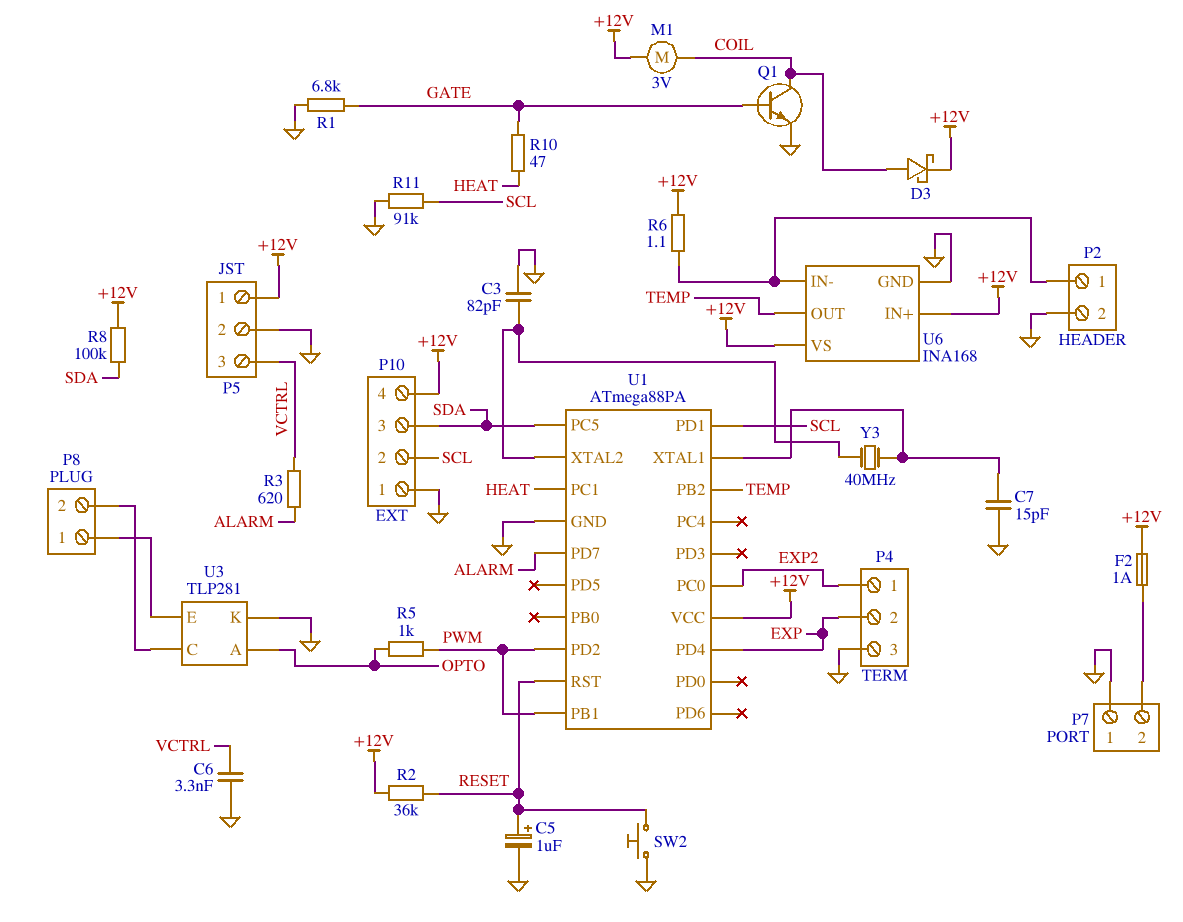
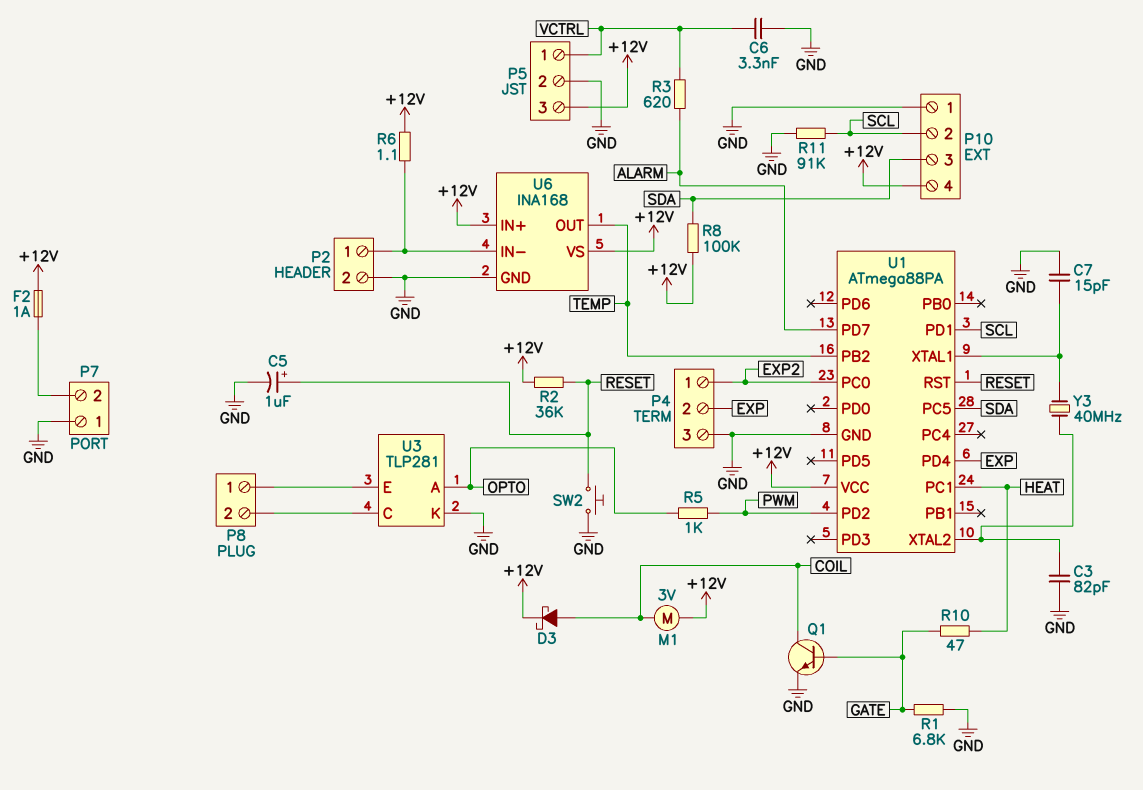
P5 pin 1: +12V -> VCTRL
P5 pin 3: VCTRL -> +12V
U1 pin PB1: PWM -> none

